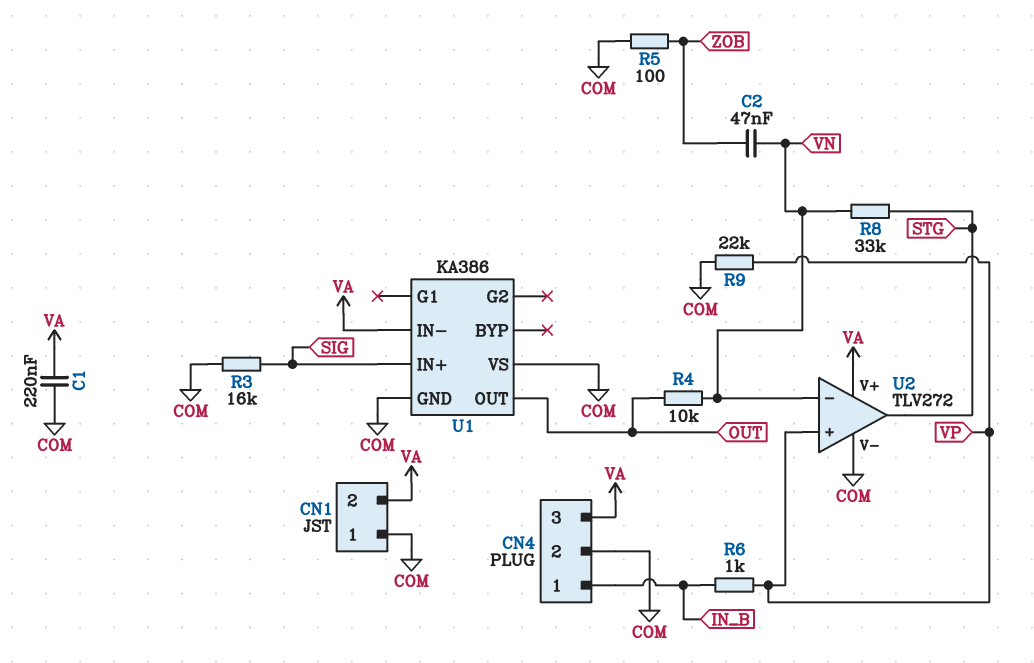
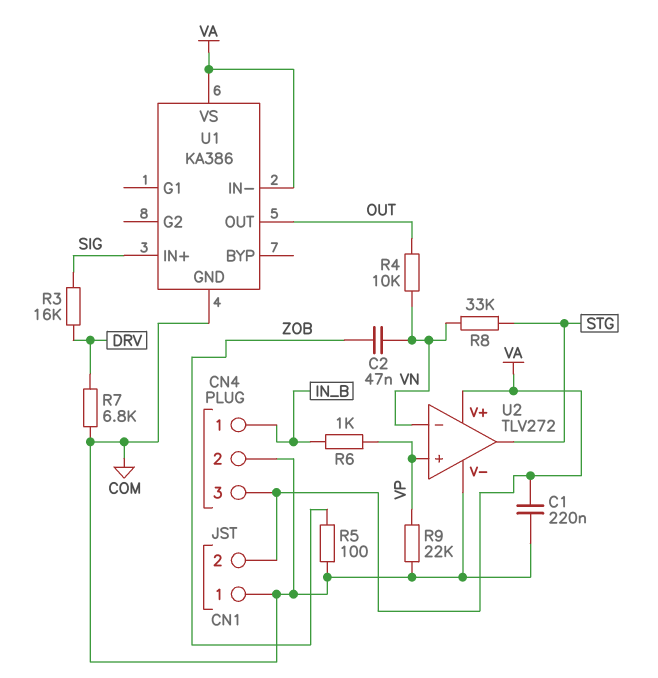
R3: 16k (COM, SIG) -> 16k (DRV, SIG)
R7: none -> 6.8k (COM, DRV)
U1 pin VS: COM -> VA

